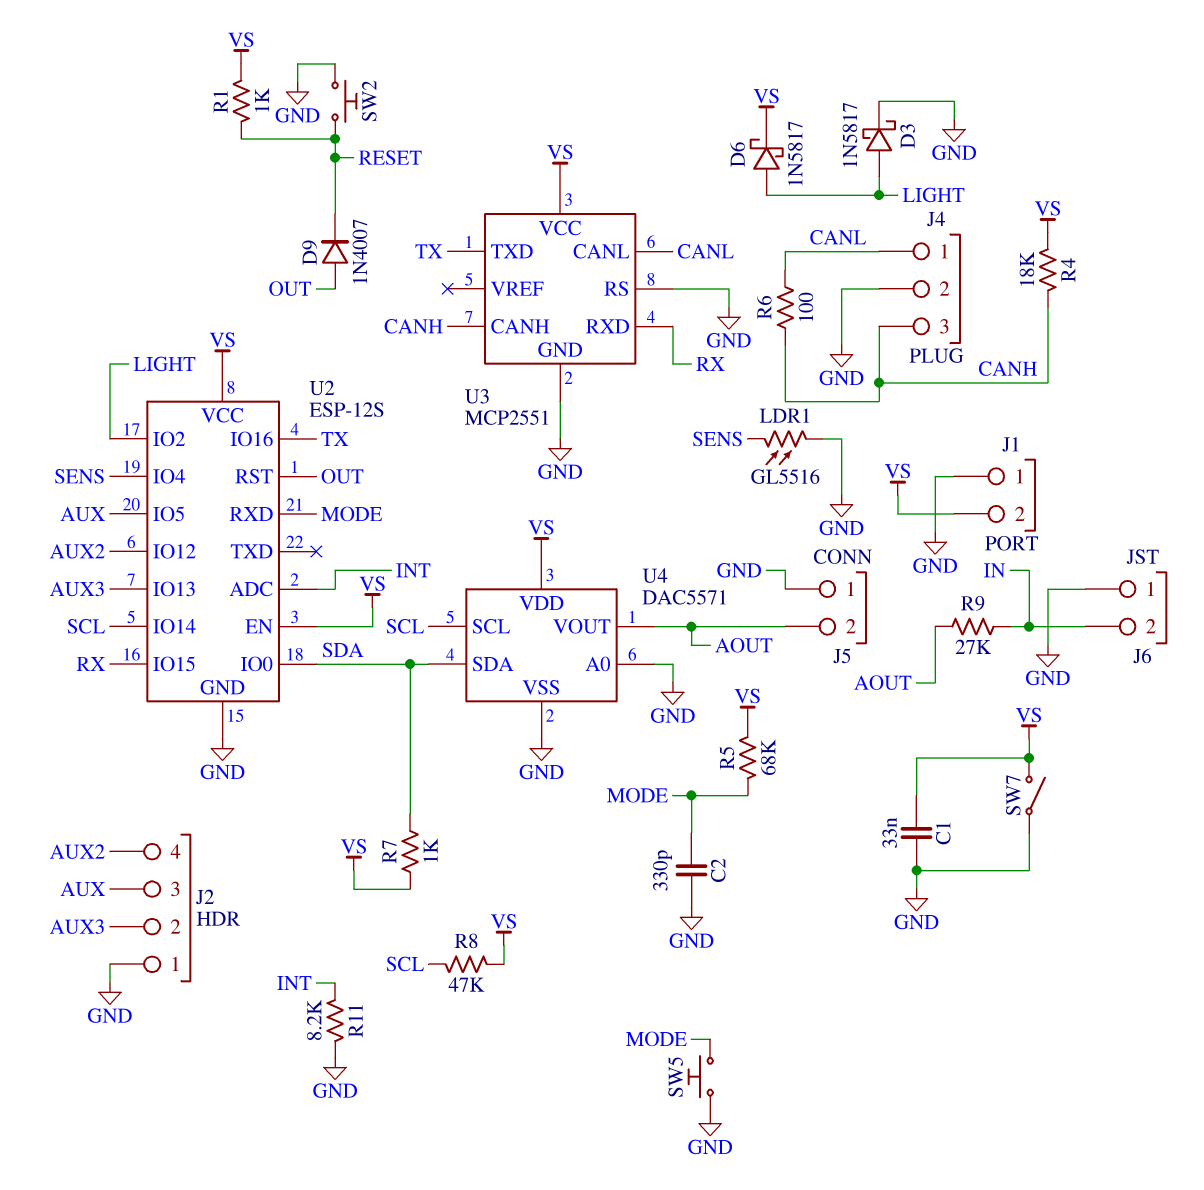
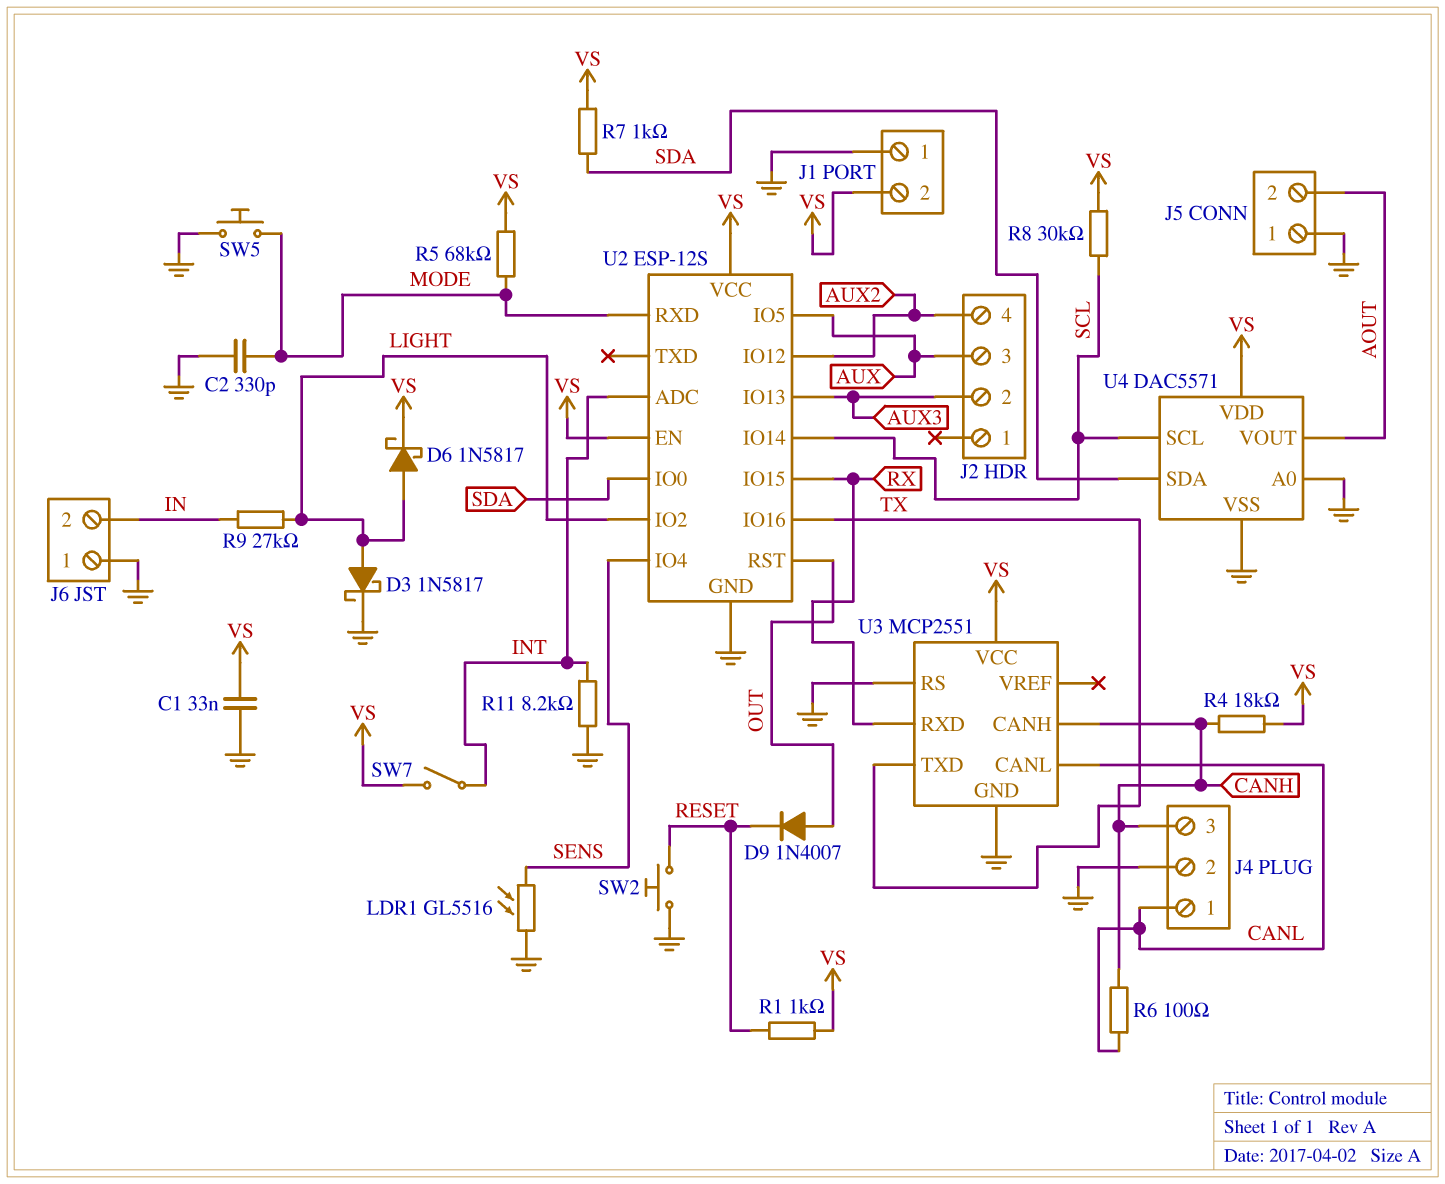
J2 pin 1: GND -> none
R8: 47k (SCL, VS) -> 30k (SCL, VS)
R9: 27k (AOUT, IN) -> 27k (IN, LIGHT)
SW7: switch (GND, VS) -> switch (INT, VS)

